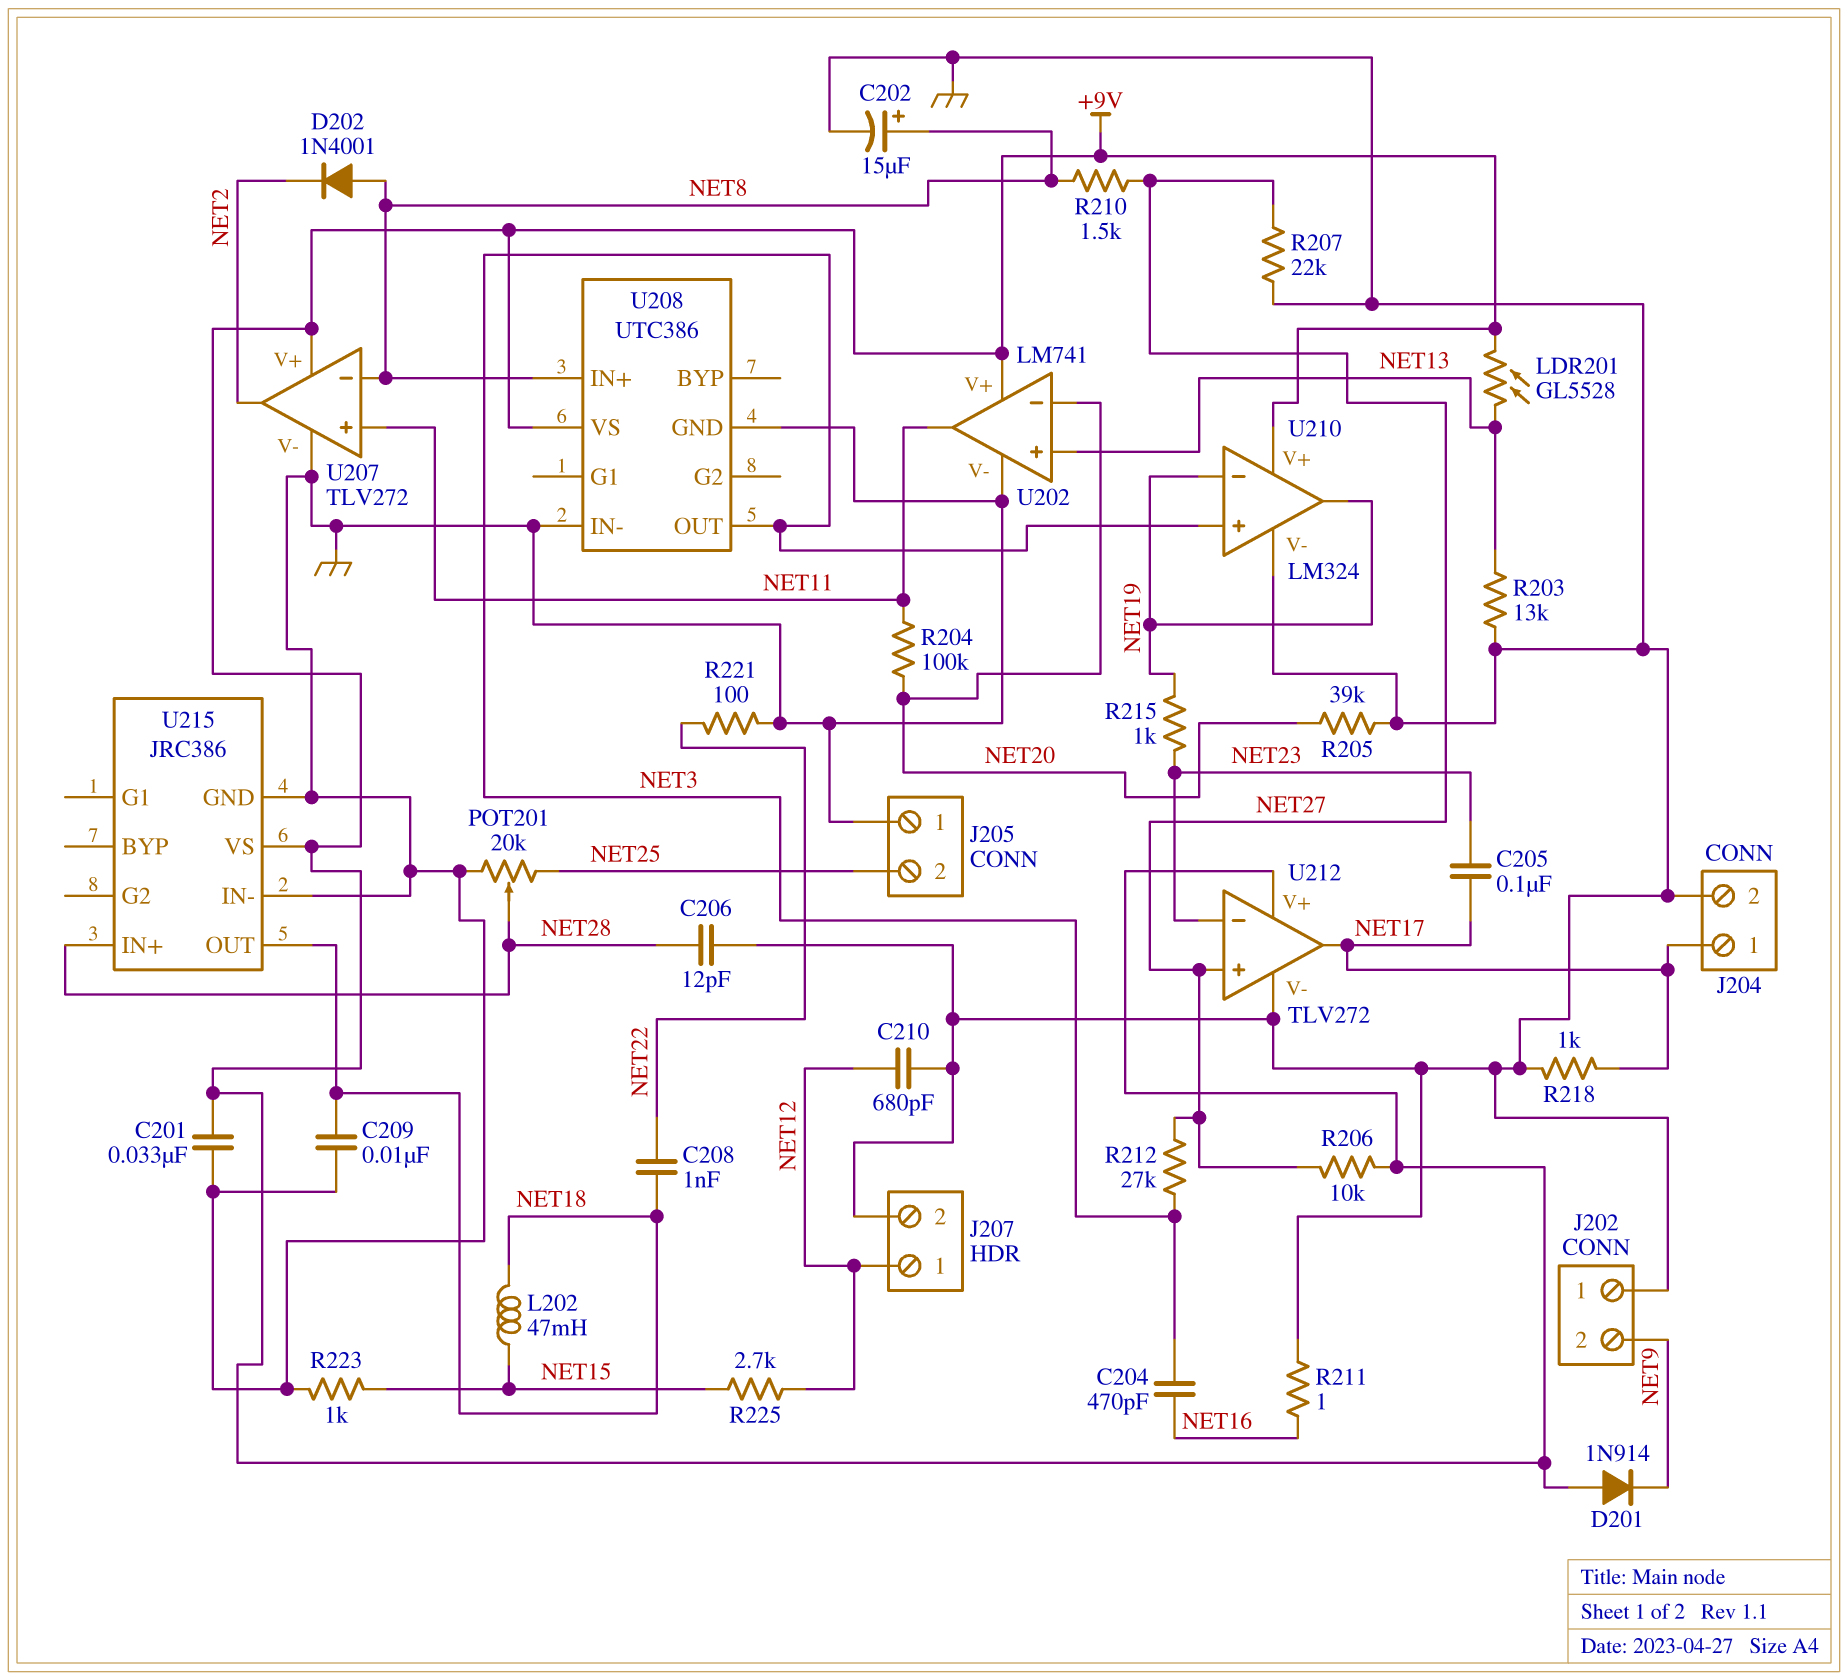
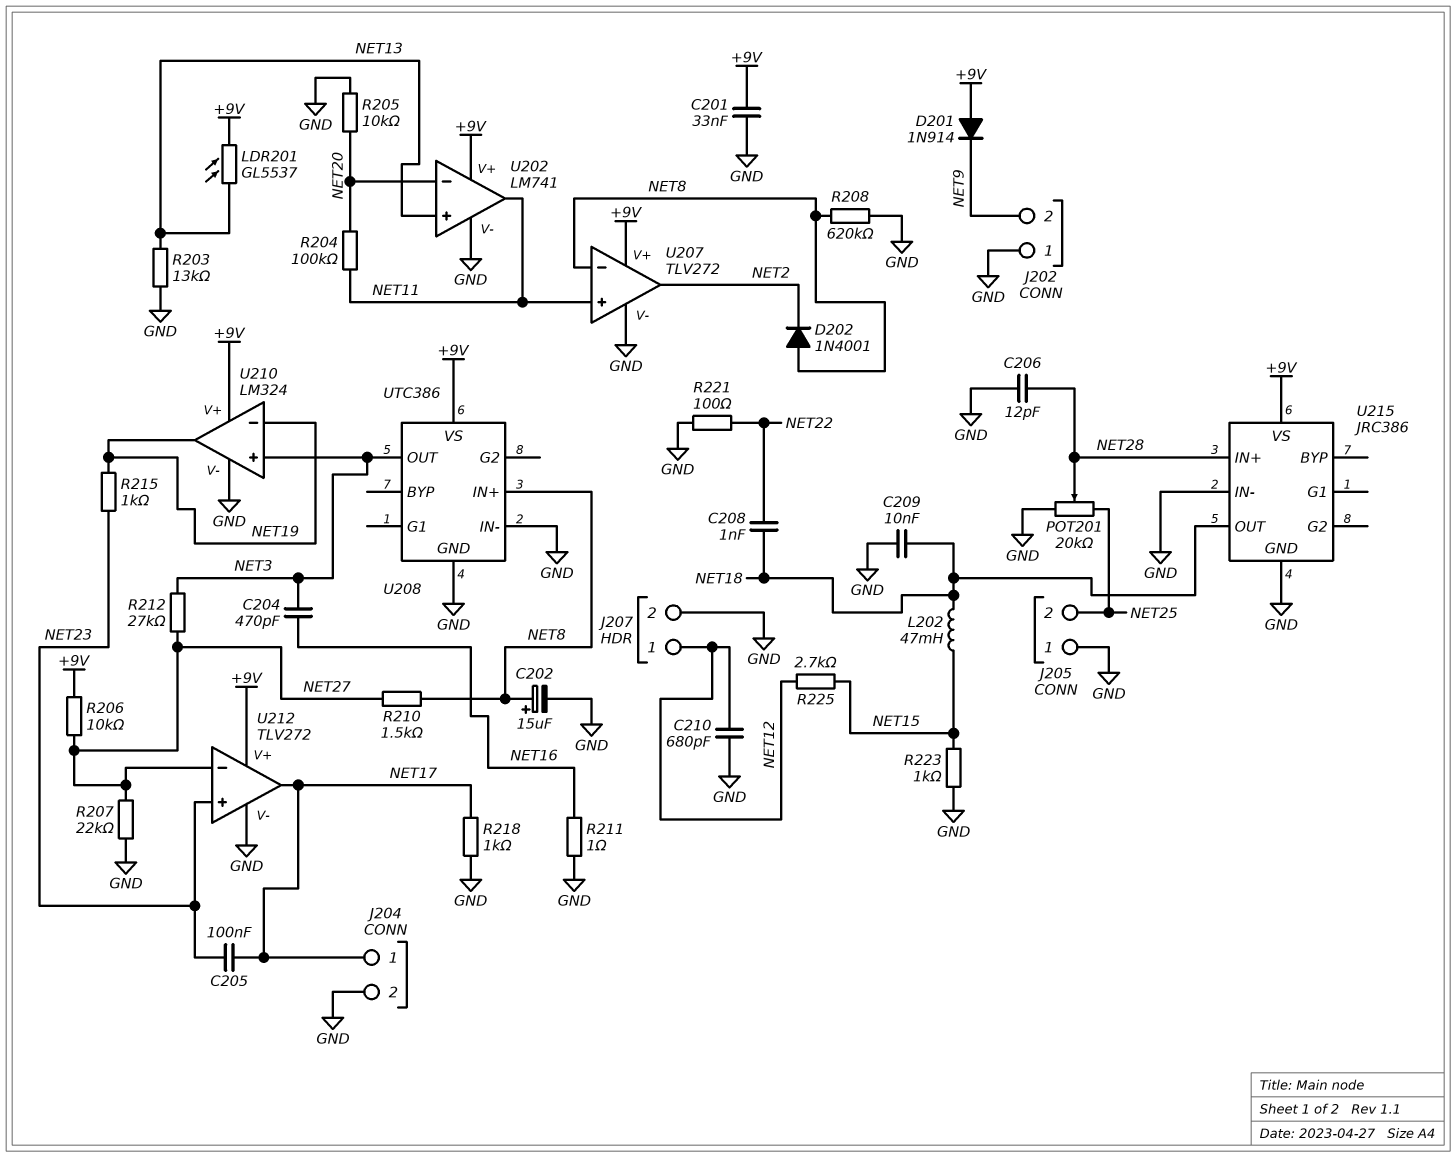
LDR201: GL5528 (+9V, NET13) -> GL5537 (+9V, NET13)
R205: 39k (GND, NET20) -> 10k (GND, NET20)
R208: none -> 620k (GND, NET8)
U212 pin in+: NET27 -> NET23
U212 pin in-: NET23 -> NET27

